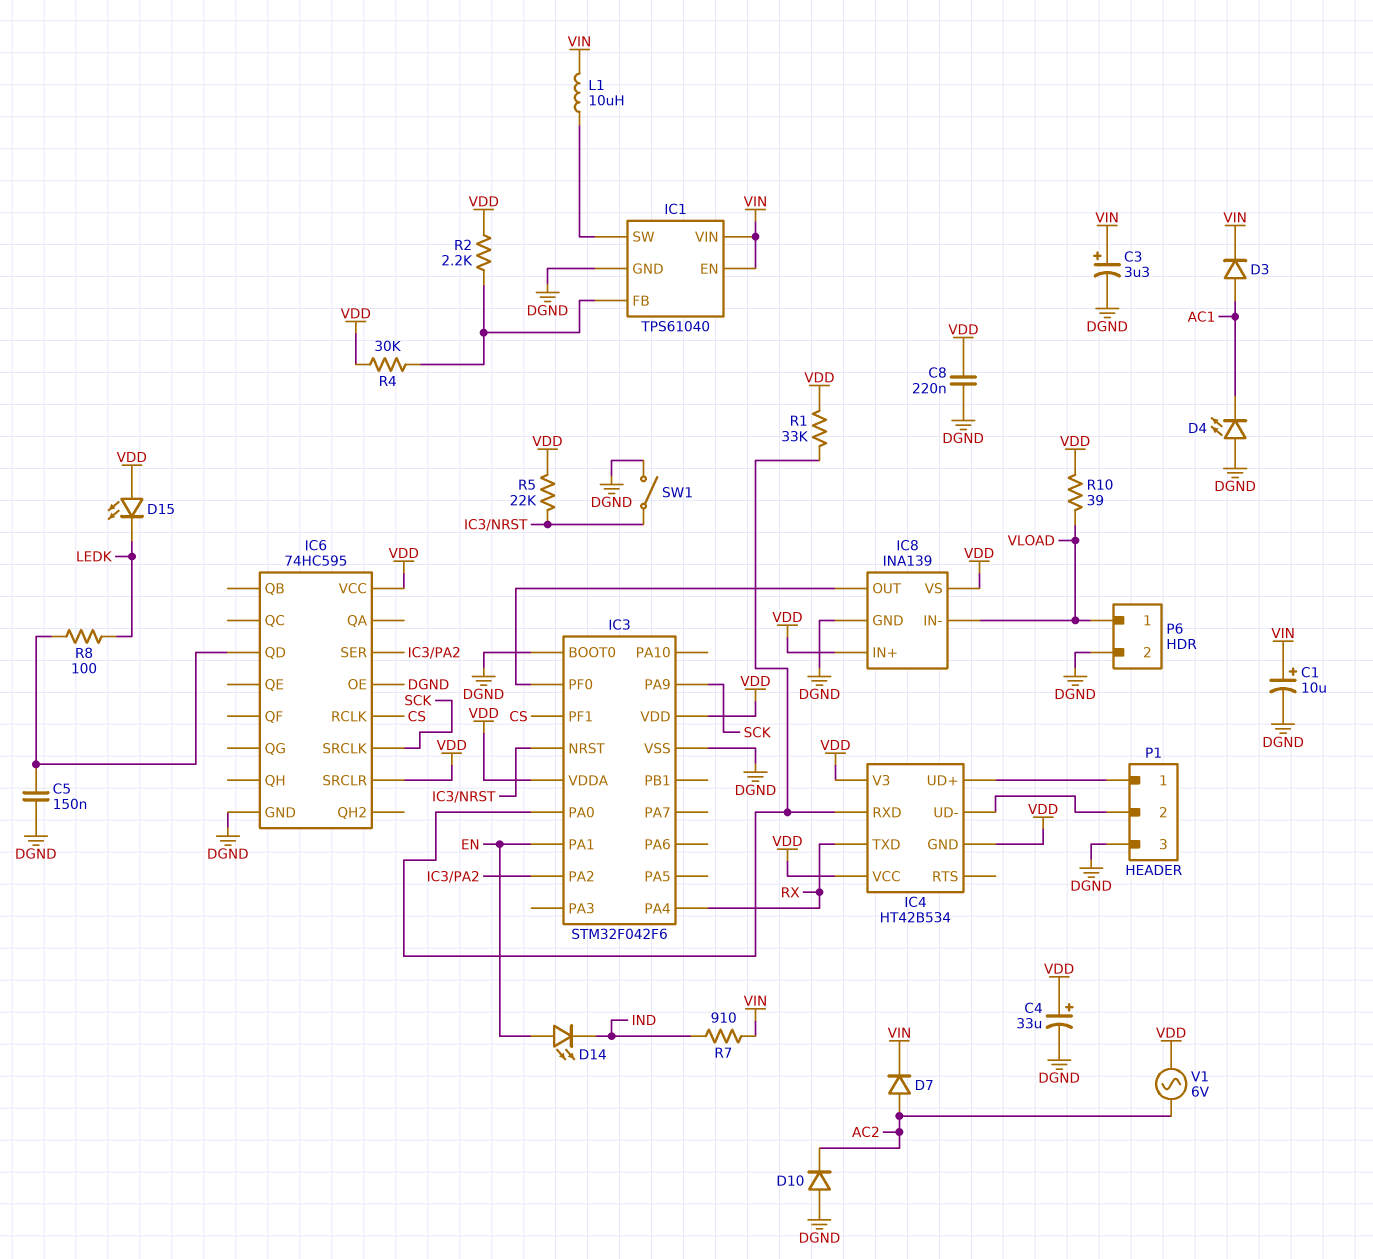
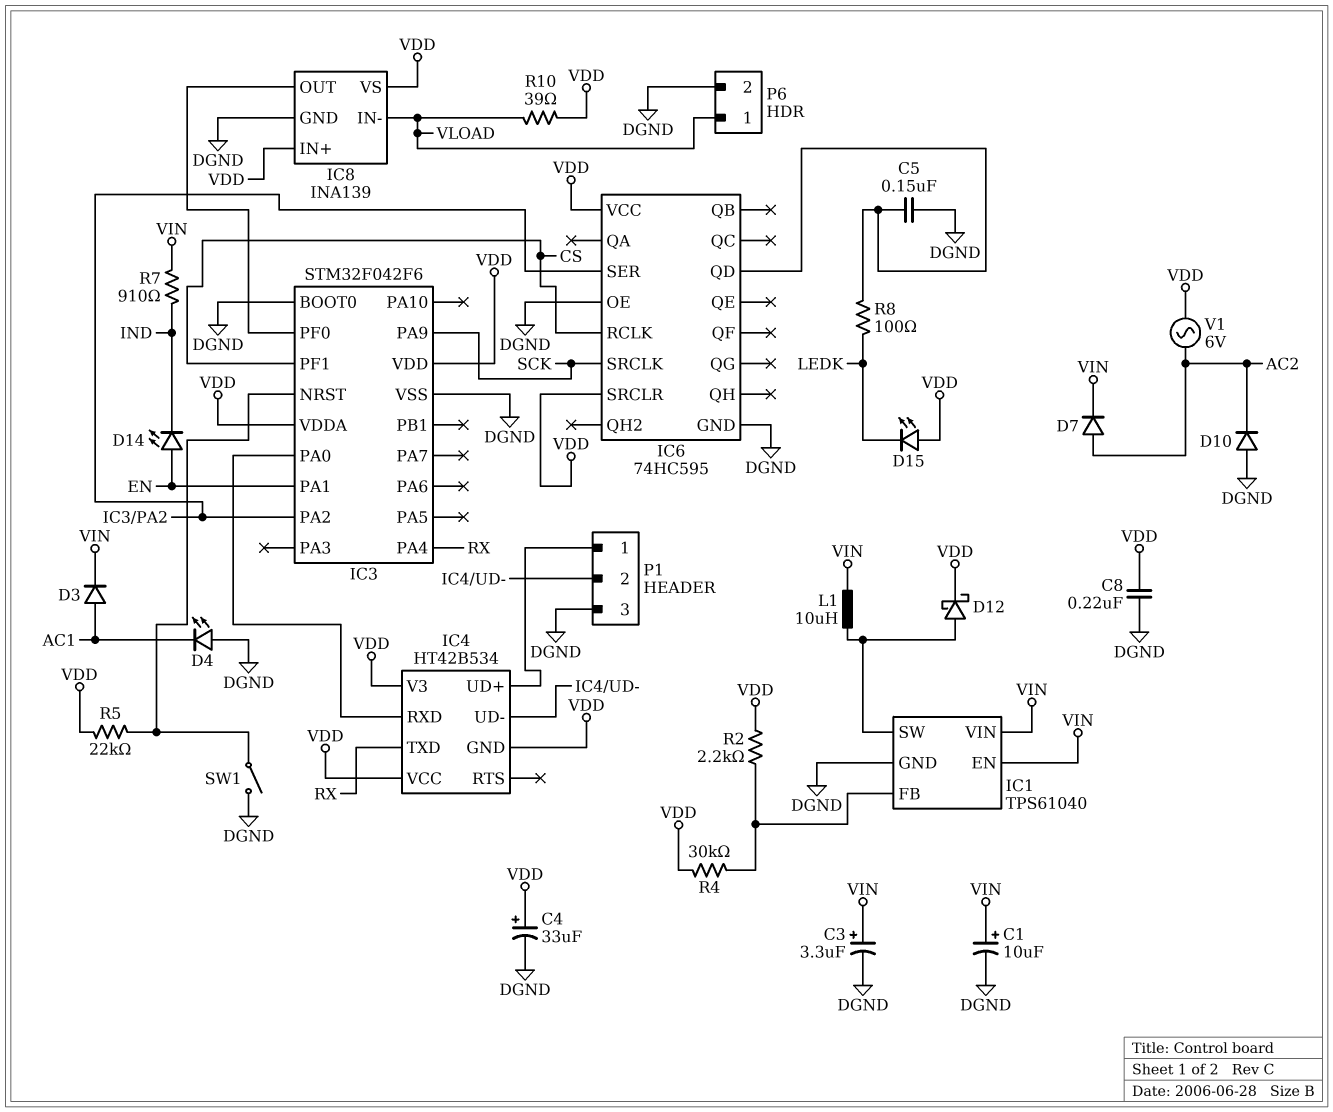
D12: none -> schottky (A IC1/SW, K VDD)
R1: 33k (IC3/PA0, VDD) -> none

